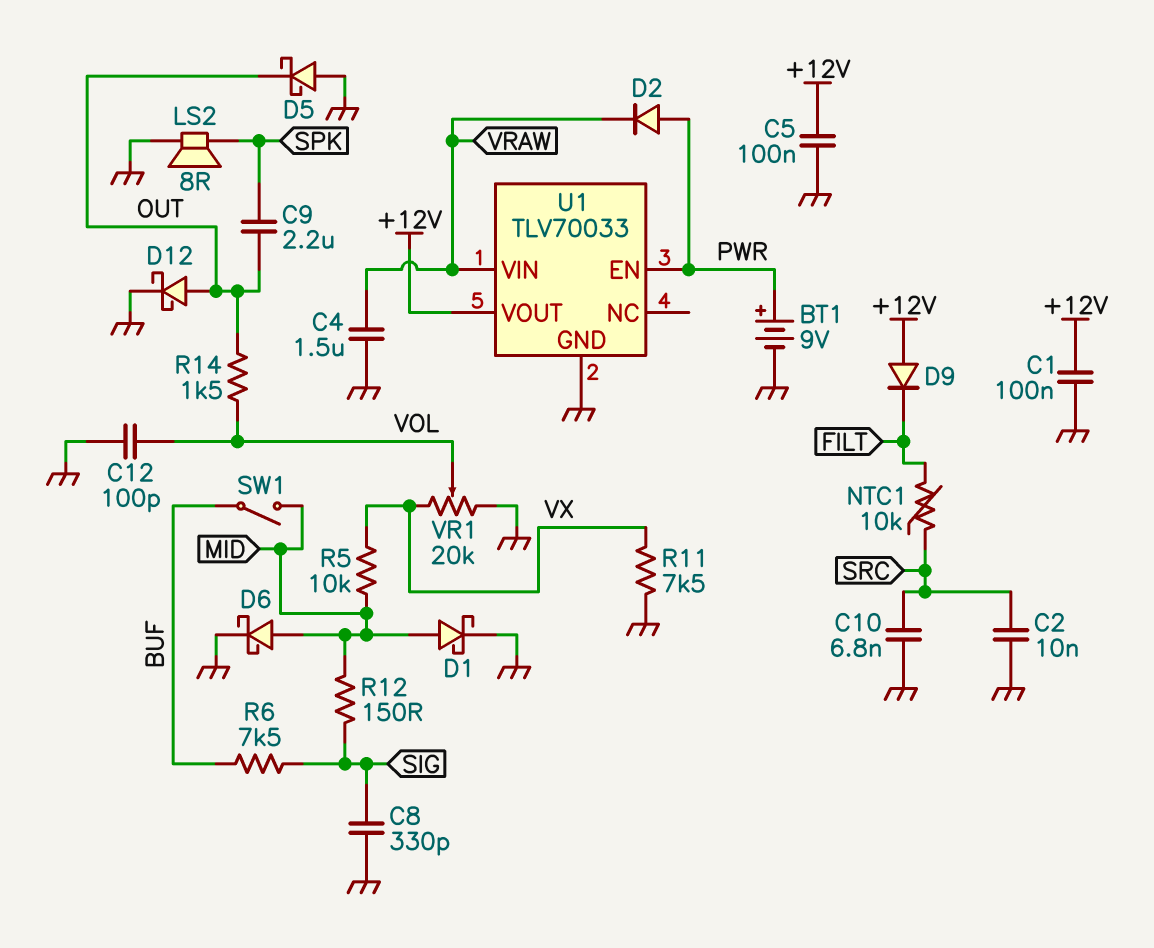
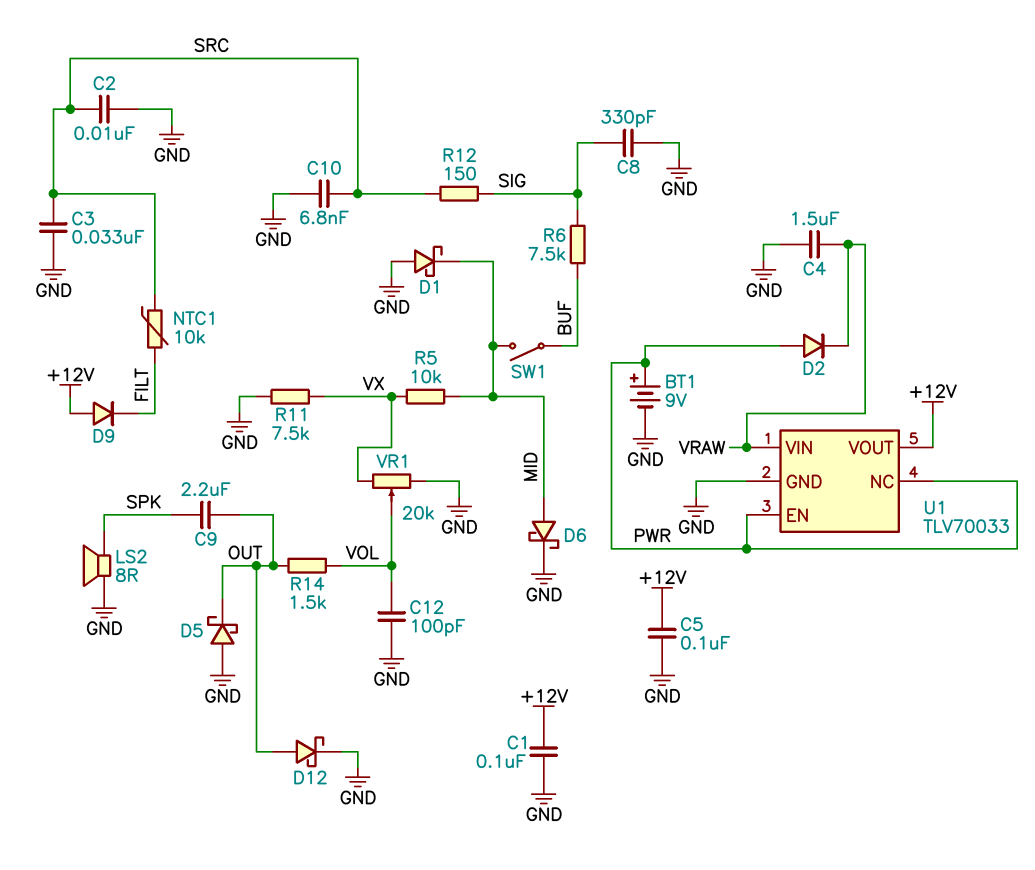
C3: none -> 33nF (GND, SRC)
D1: schottky (A MID, K GND) -> schottky (A GND, K MID)
R12: 150 (MID, SIG) -> 150 (SIG, SRC)
U1 pin NC: none -> PWR

